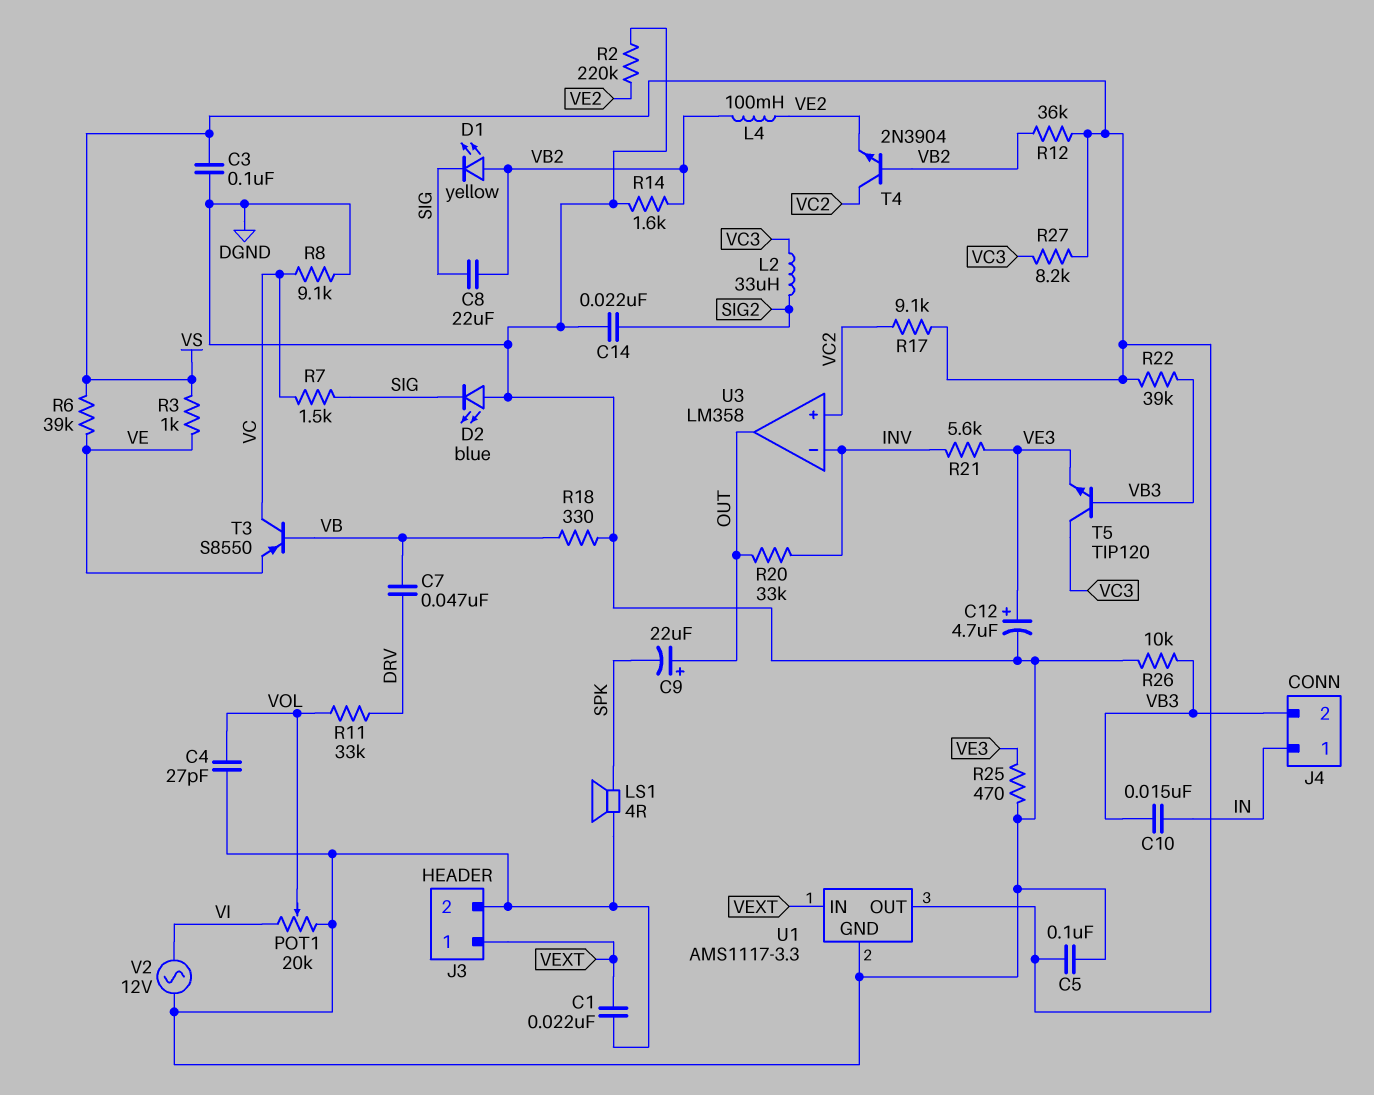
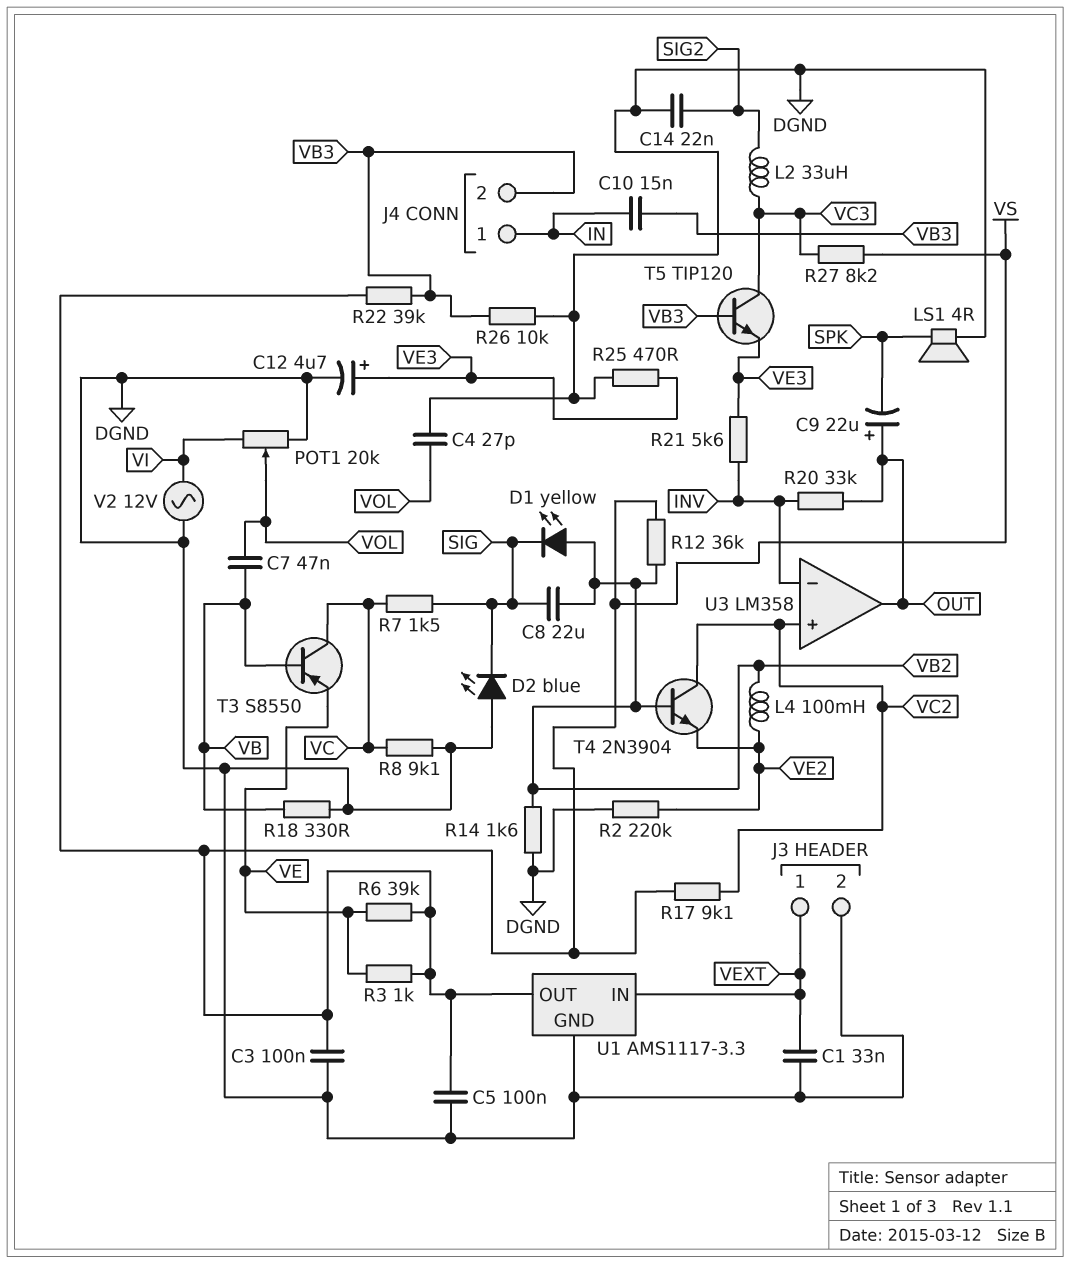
C1: 22nF (DGND, VEXT) -> 33nF (DGND, VEXT)
C7: 47nF (DRV, VB) -> 47nF (VB, VOL)
R11: 33k (DRV, VOL) -> none

